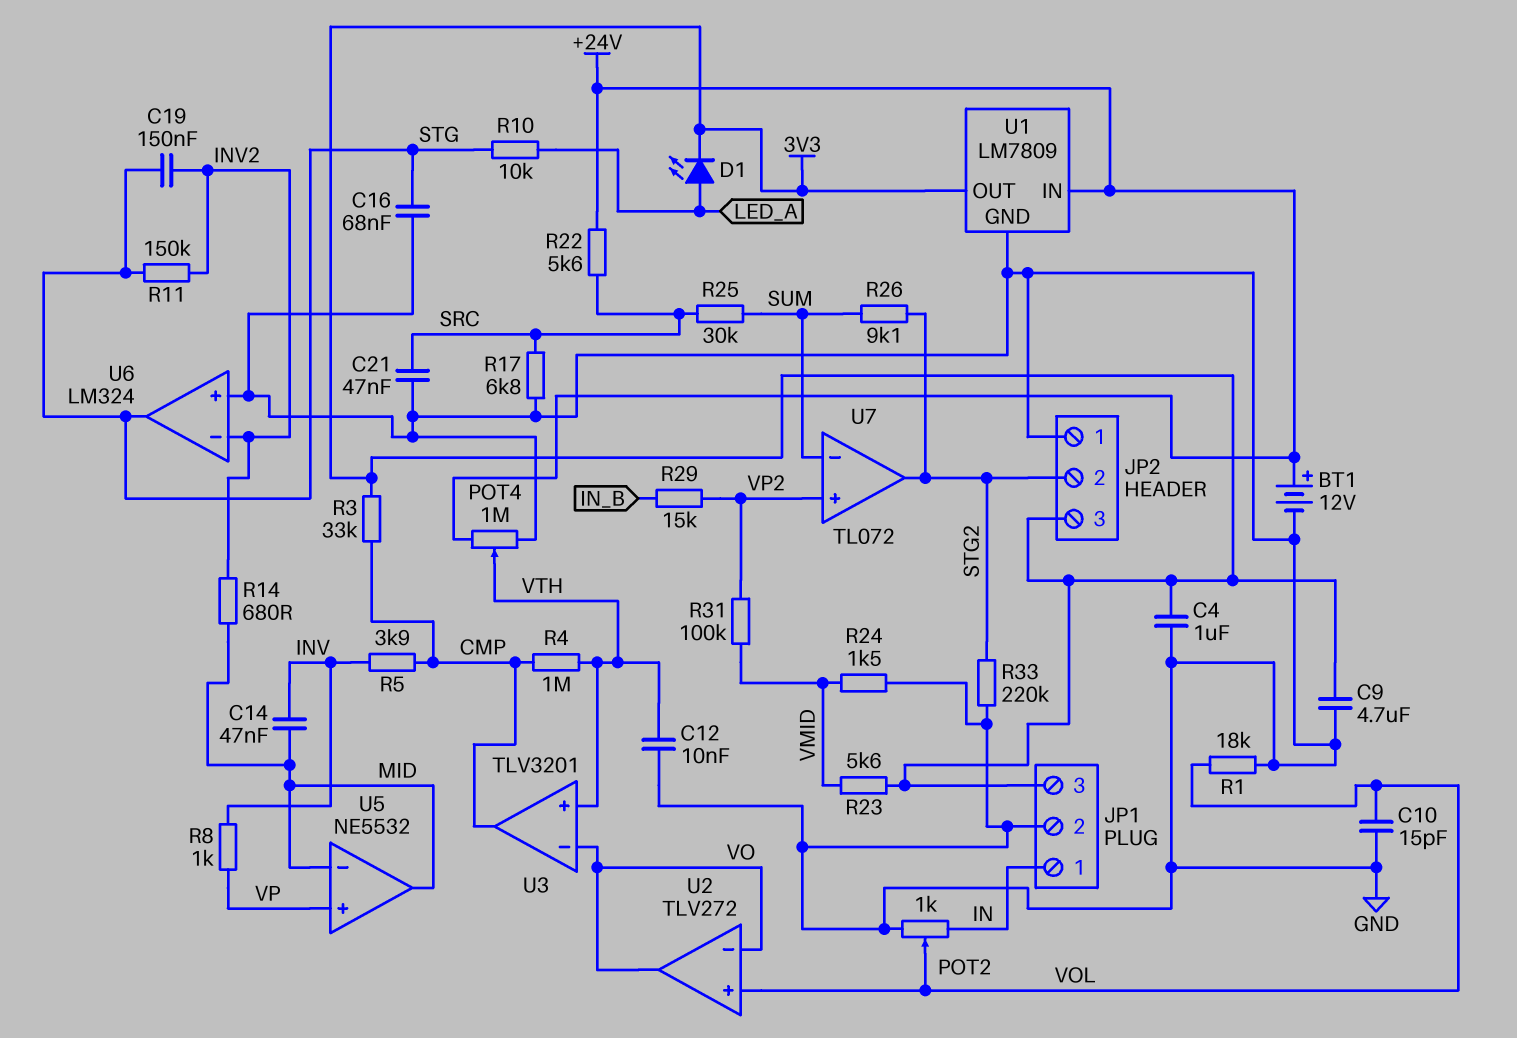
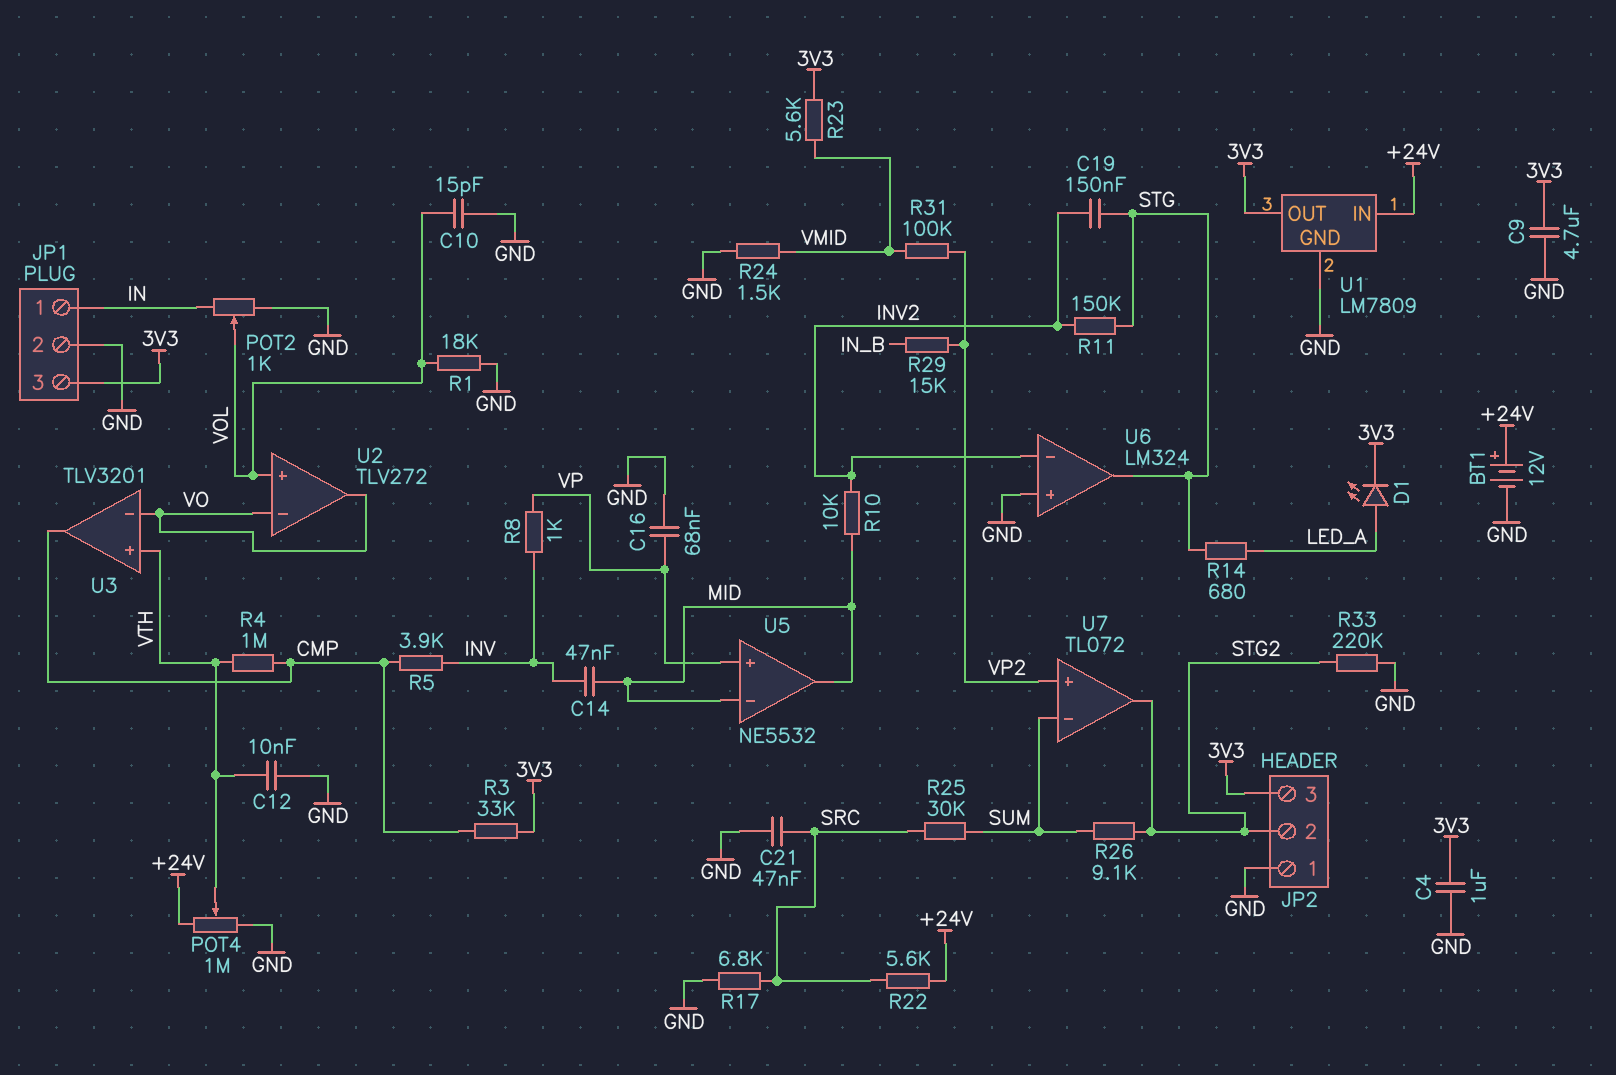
C16: 68nF (GND, STG) -> 68nF (GND, VP)
R10: 10k (LED_A, STG) -> 10k (INV2, MID)
R14: 680 (INV2, MID) -> 680 (LED_A, STG)

